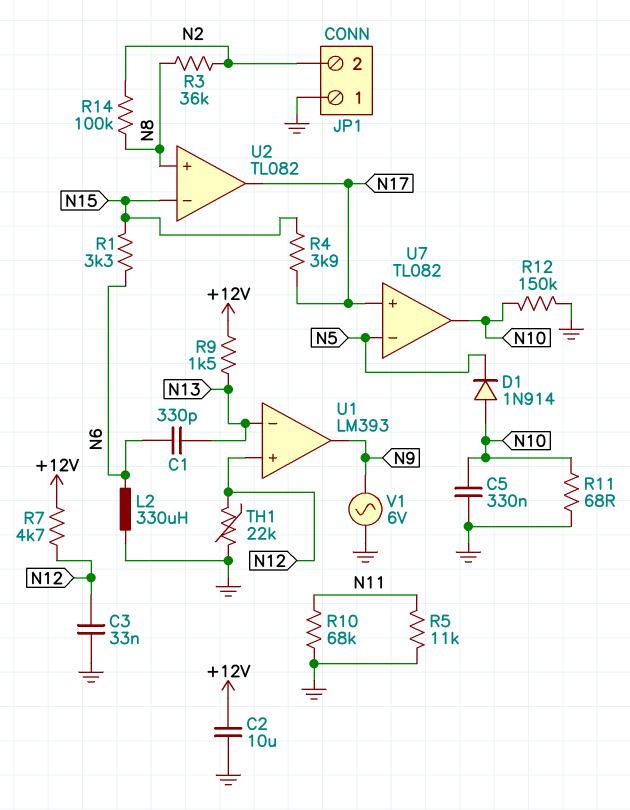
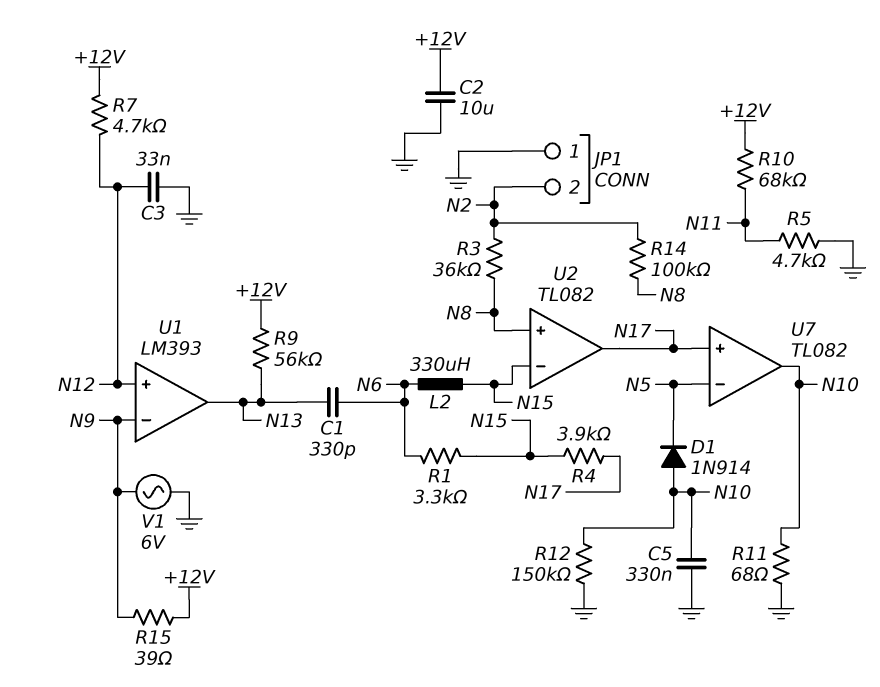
L2: 330uH (GND, N6) -> 330uH (N6, N15)
R5: 11k (GND, N11) -> 4.7k (GND, N11)
R9: 1.5k (+12V, N13) -> 56k (+12V, N13)
R10: 68k (GND, N11) -> 68k (+12V, N11)
R15: none -> 39 (+12V, N9)
TH1: 22k (GND, N12) -> none
U1 pin in-: N13 -> N9
U1 pin out: N9 -> N13

